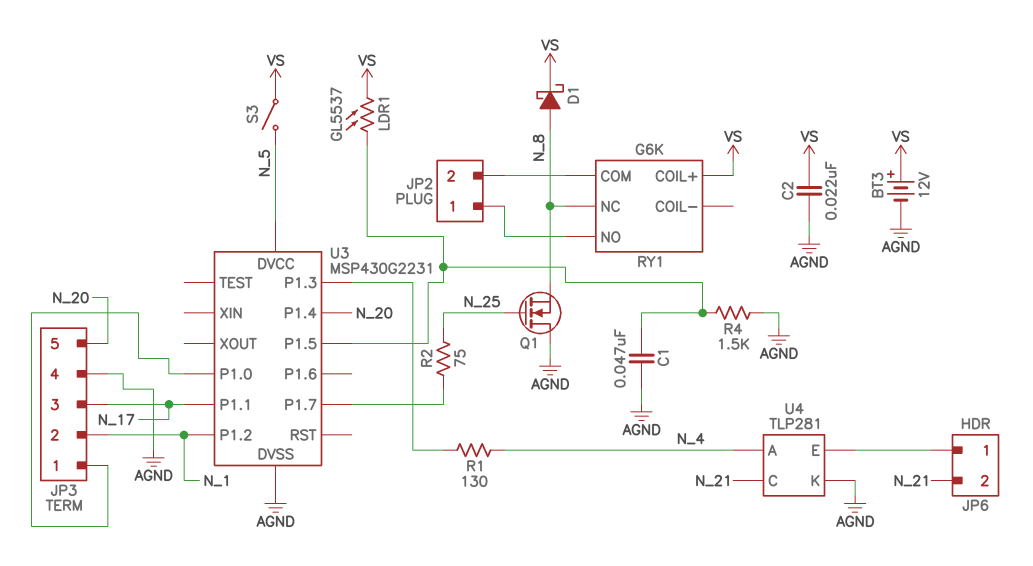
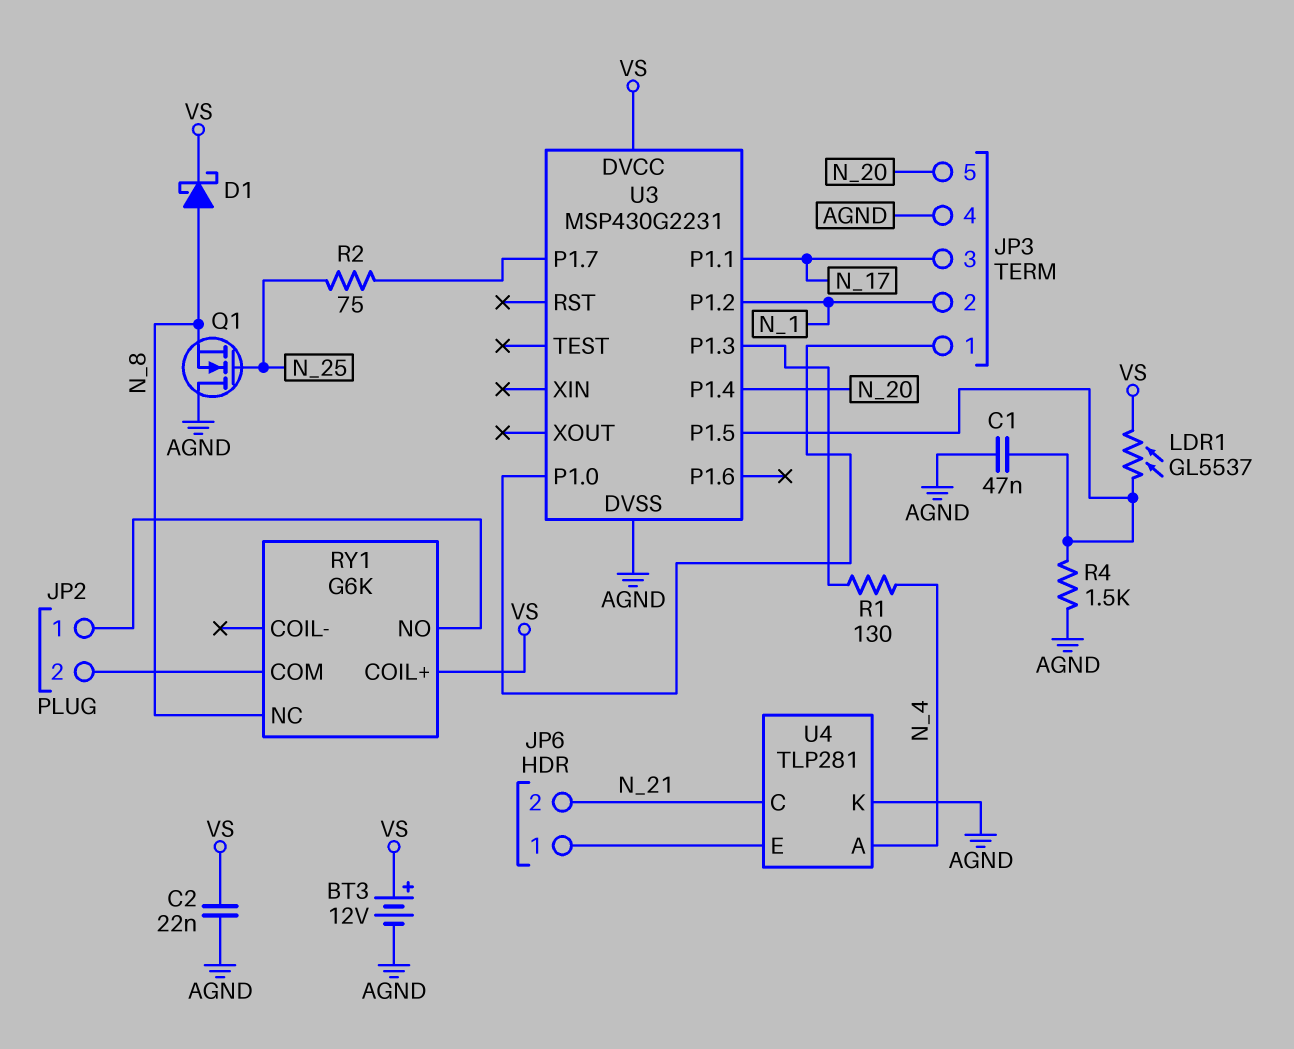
S3: switch (N_5, VS) -> none
U3 pin DVCC: N_5 -> VS

